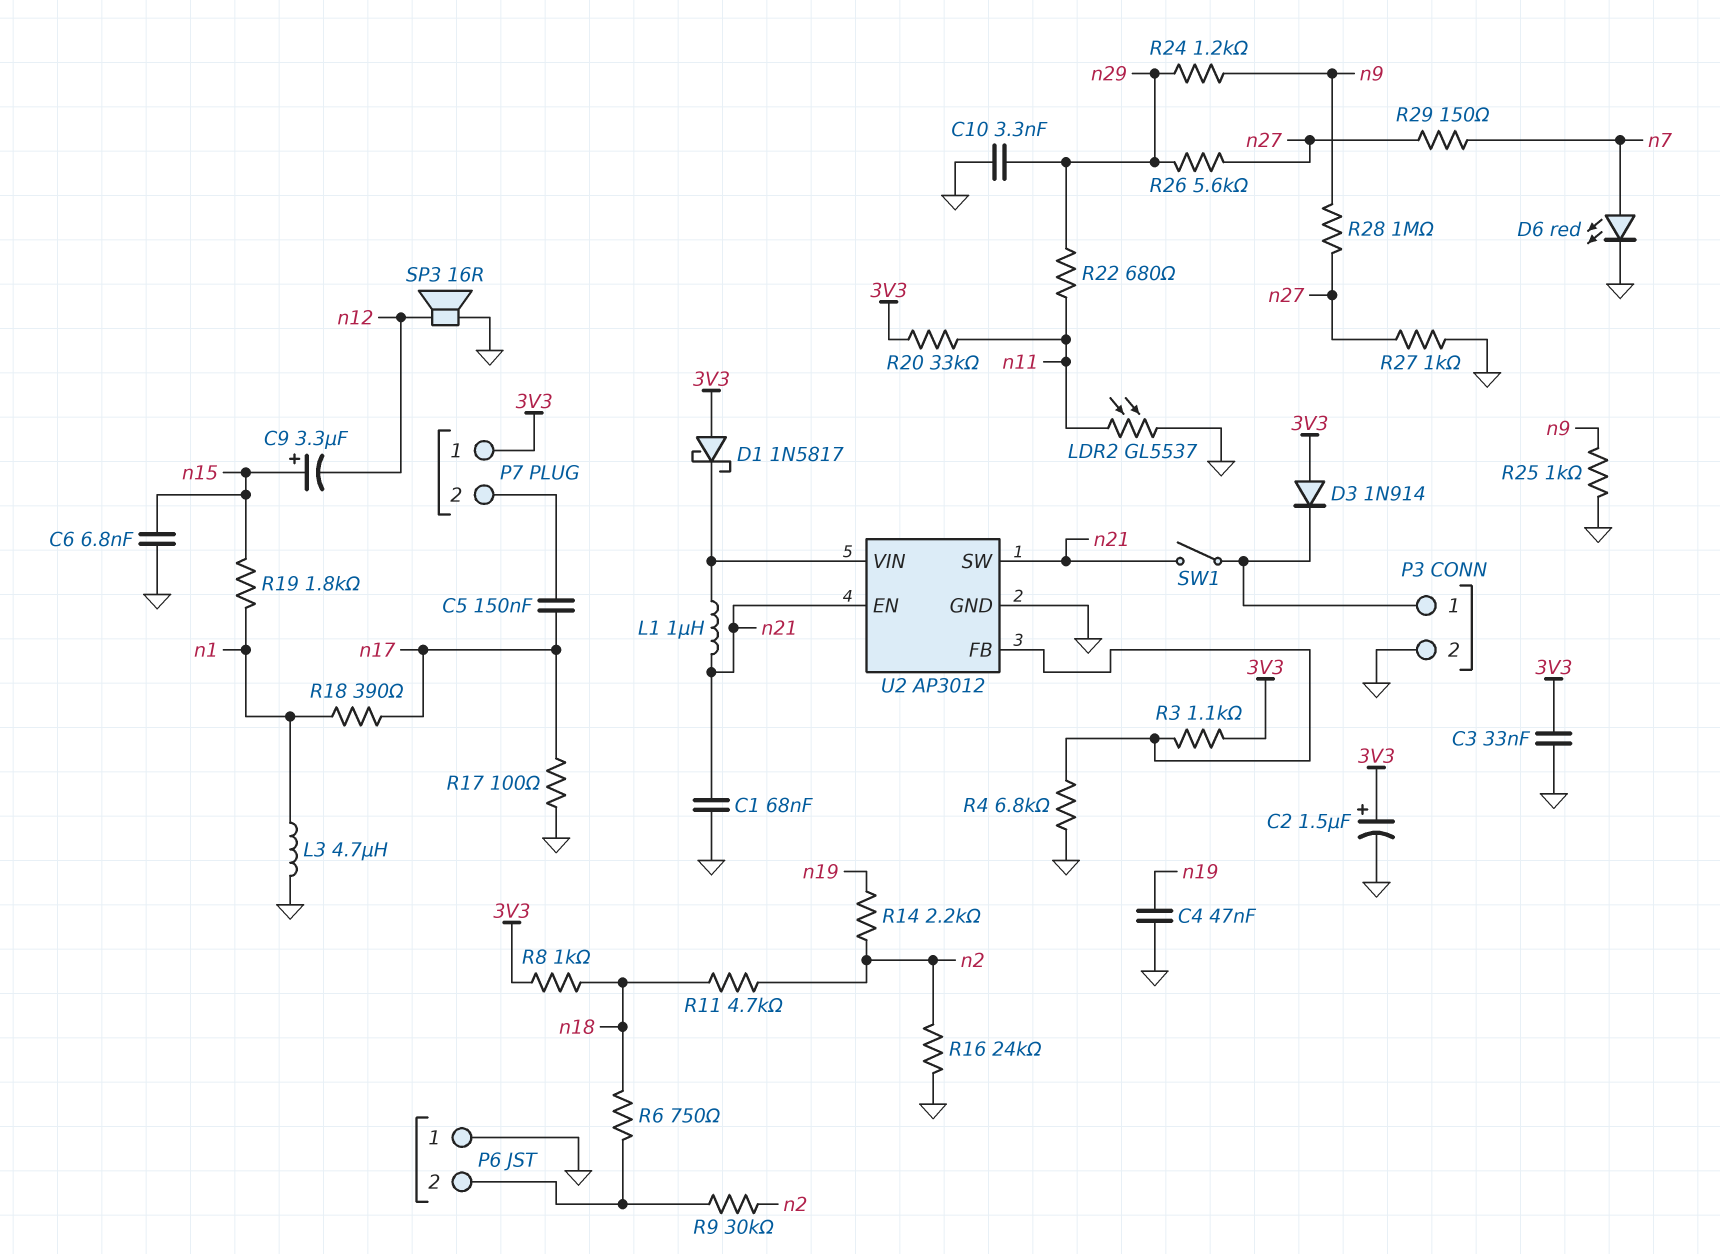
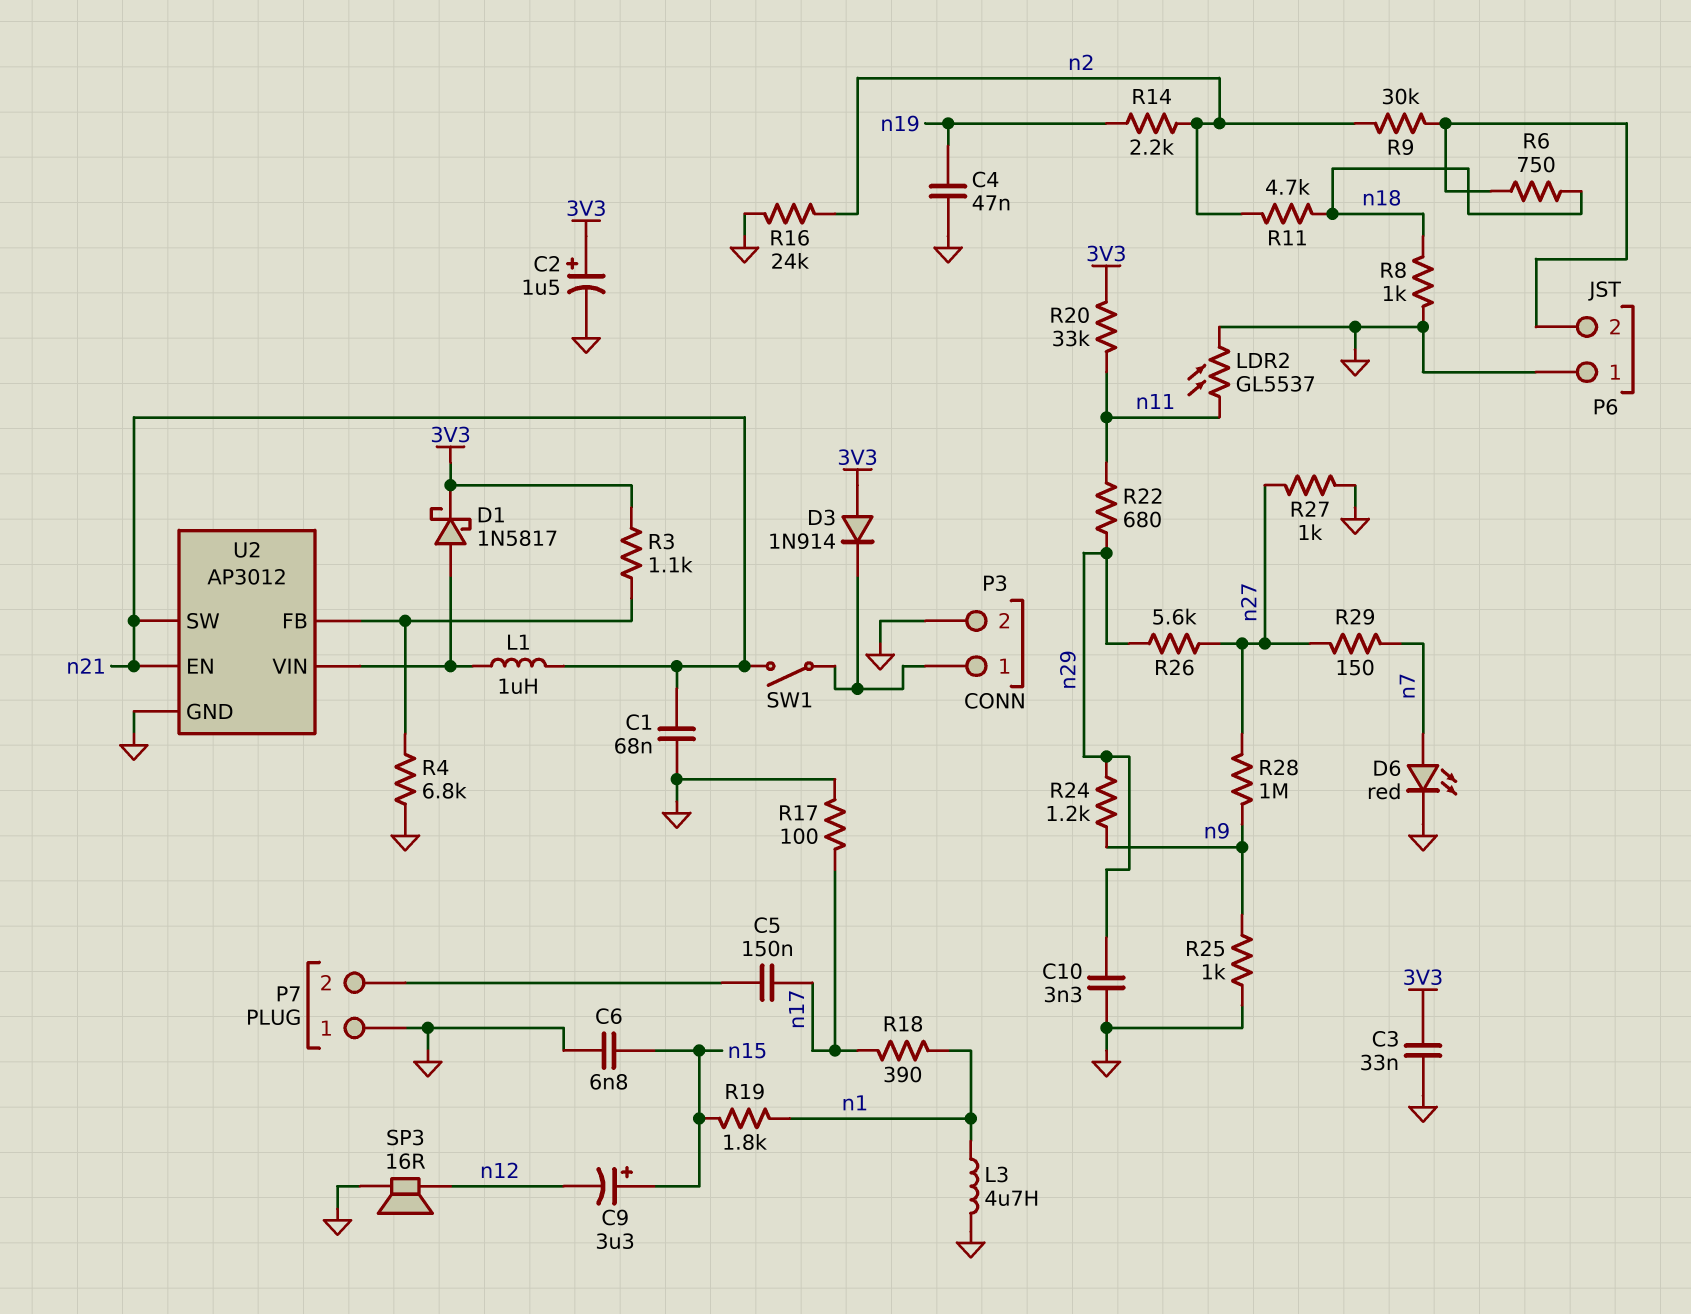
D1: schottky 1N5817 (A 3V3, K U2/VIN) -> schottky 1N5817 (A U2/VIN, K 3V3)
P7 pin 1: 3V3 -> GND
R8: 1k (3V3, n18) -> 1k (GND, n18)

